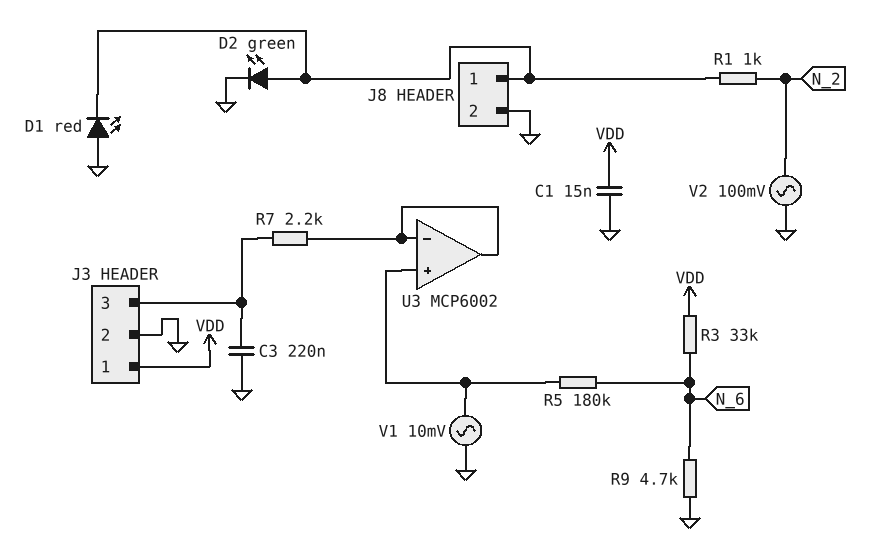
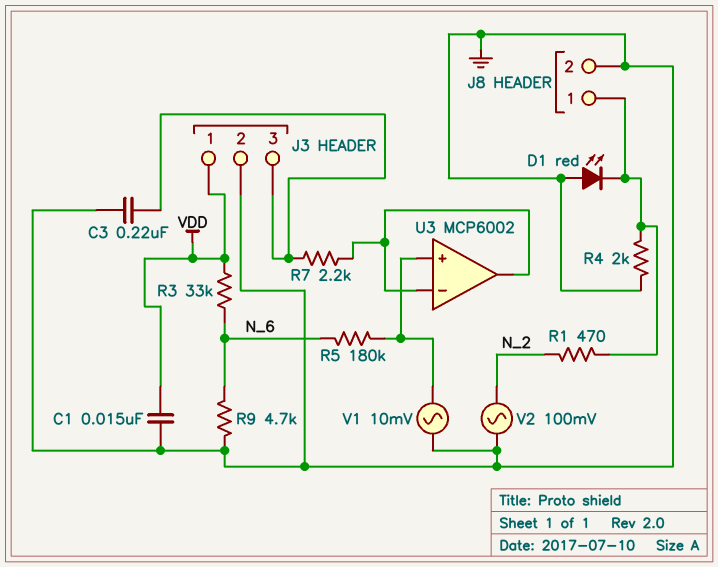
D2: LED green (A J8/1, K GND) -> none
R1: 1k (J8/1, N_2) -> 470 (J8/1, N_2)
R4: none -> 2k (GND, J8/1)

